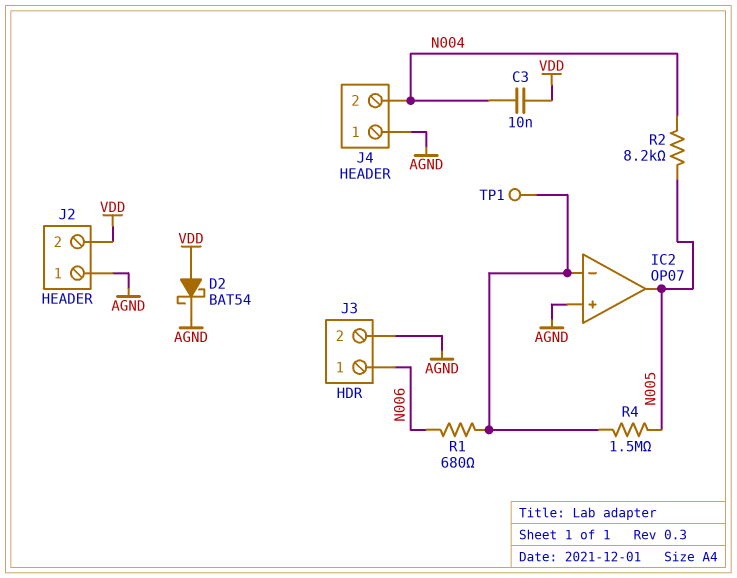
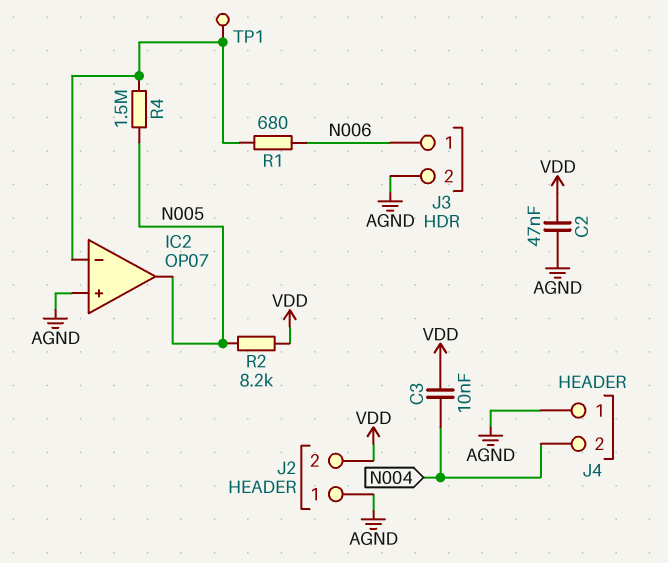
C2: none -> 47nF (AGND, VDD)
D2: schottky BAT54 (A VDD, K AGND) -> none
R2: 8.2k (N004, N005) -> 8.2k (N005, VDD)

